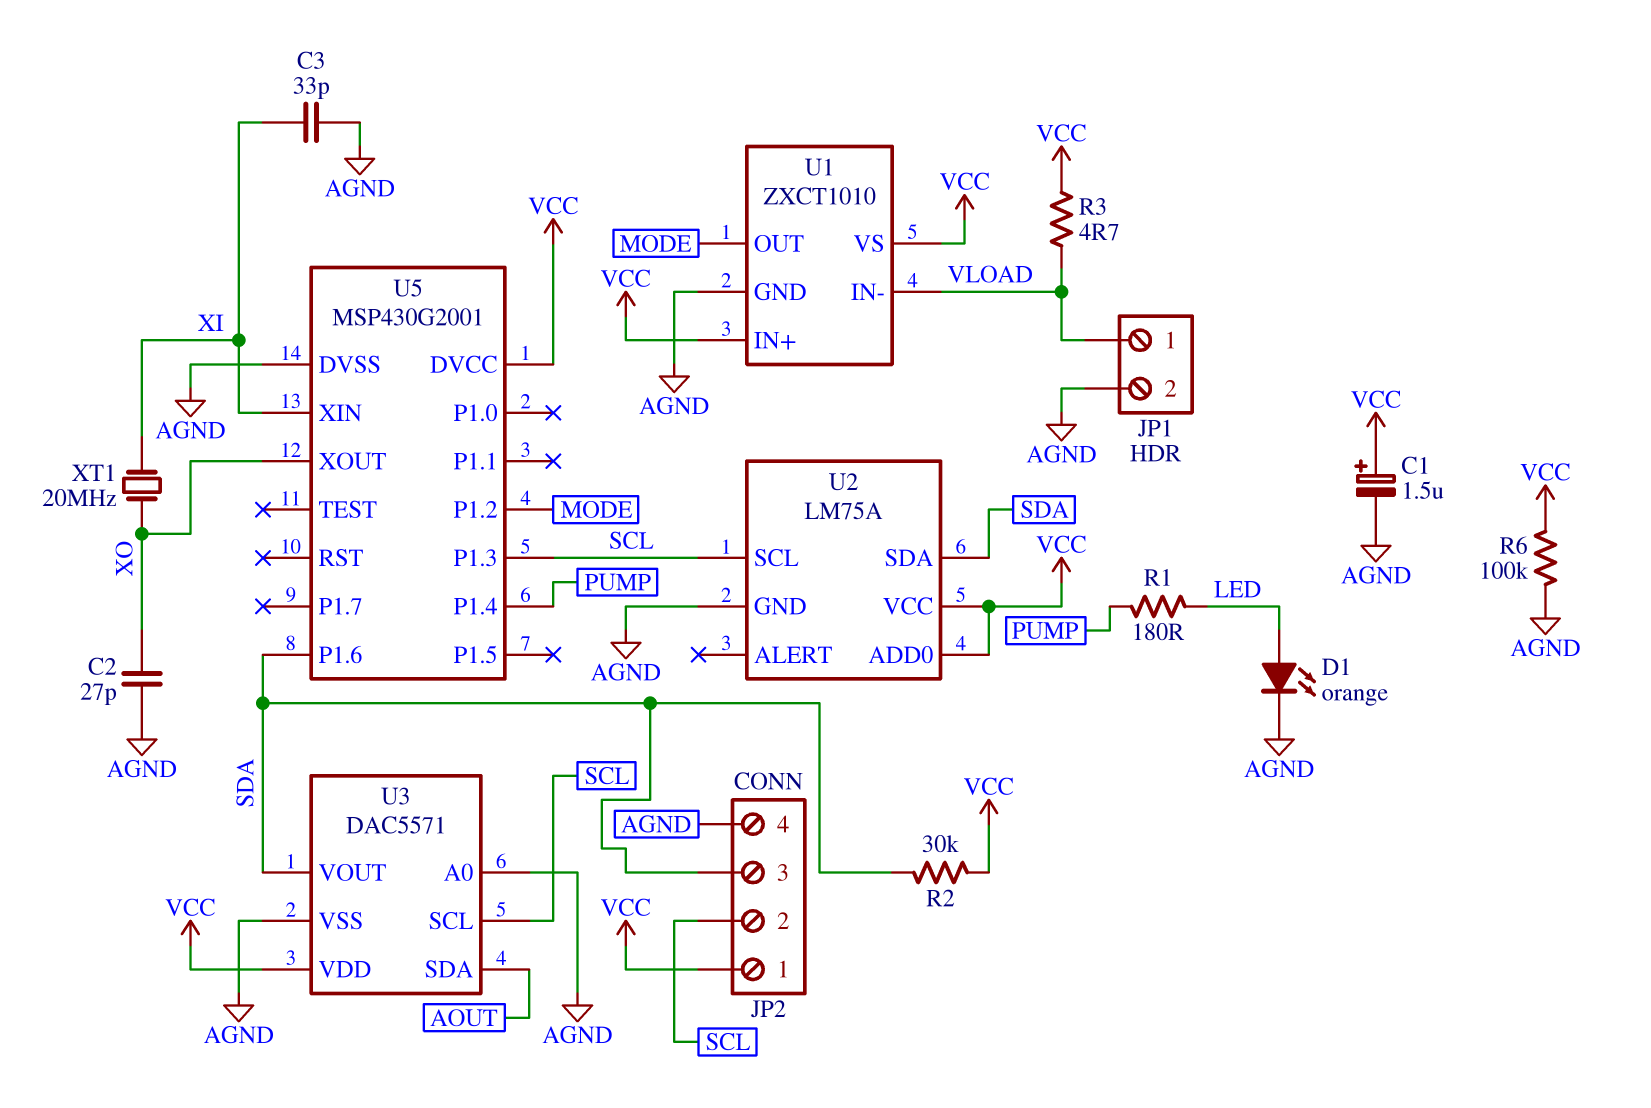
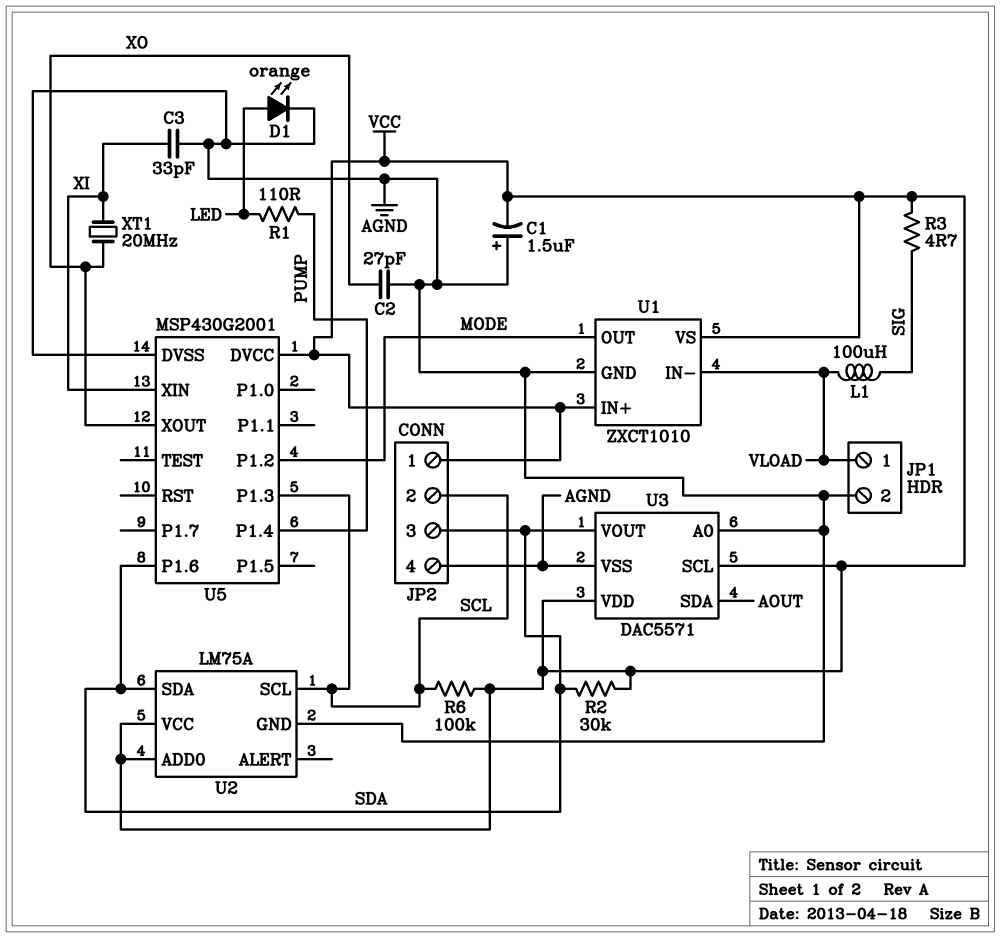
C1: 1.5uF (plus VCC, minus AGND) -> 1.5uF (plus AGND, minus VCC)
L1: none -> 100uH (SIG, VLOAD)
R1: 180 (LED, PUMP) -> 110 (LED, PUMP)
R3: 4.7 (VCC, VLOAD) -> 4.7 (SIG, VCC)
R6: 100k (AGND, VCC) -> 100k (SCL, VCC)
U3 pin SCL: SCL -> VCC

